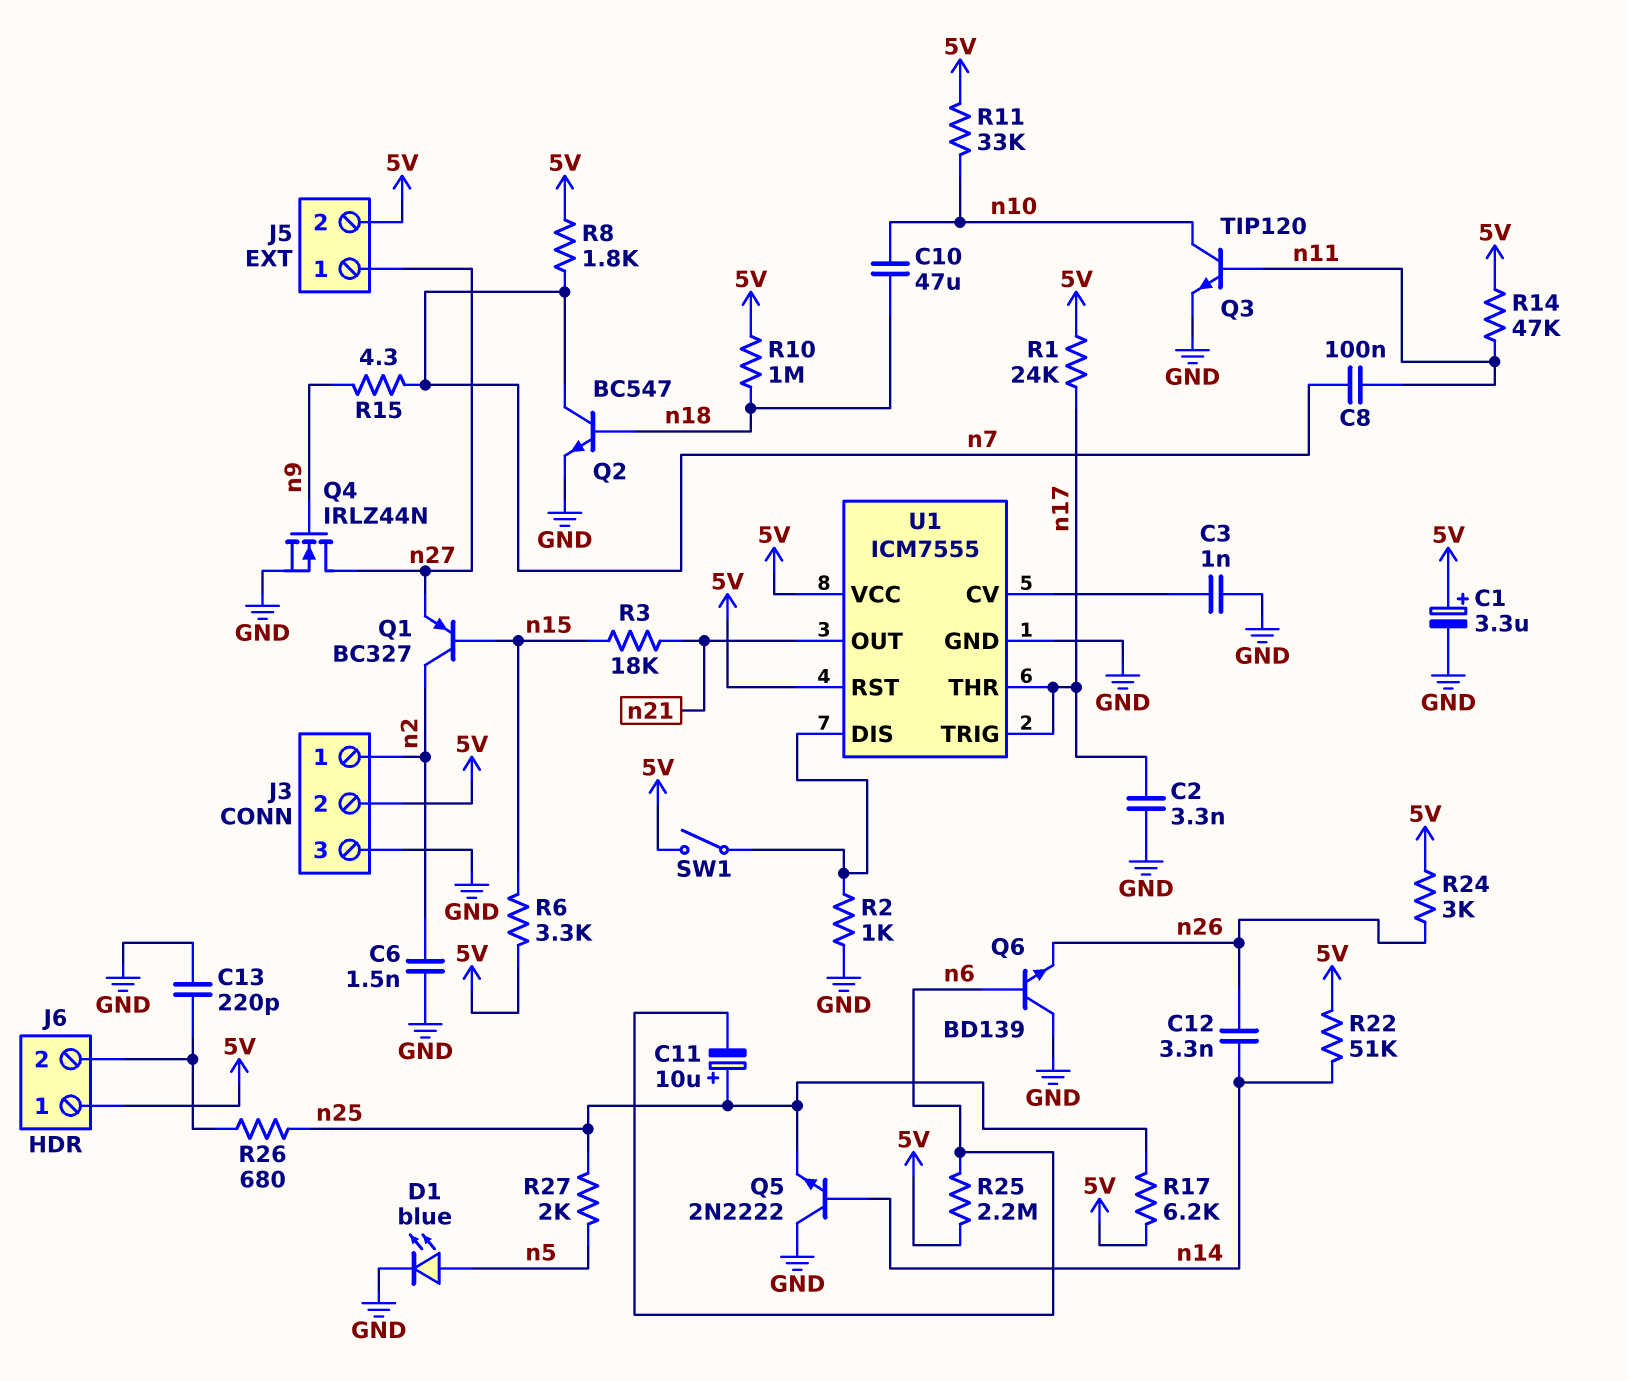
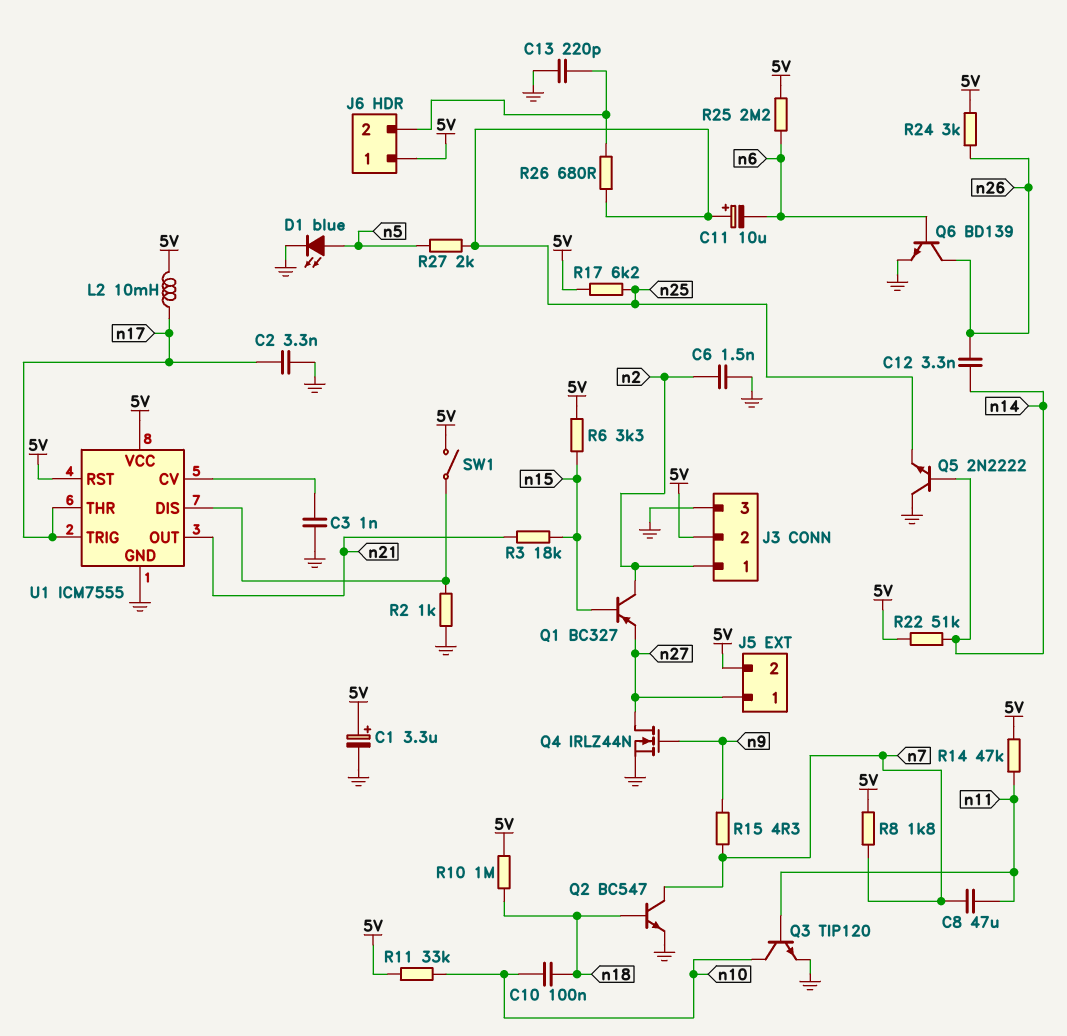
C8: 100nF (n7, n11) -> 47uF (n7, n11)
C10: 47uF (n10, n18) -> 100nF (n10, n18)
L2: none -> 10mH (5V, n17)
Q6: NPN BD139 (B n6, C GND, E n26) -> NPN BD139 (B n6, C n26, E GND)
R1: 24k (5V, n17) -> none

